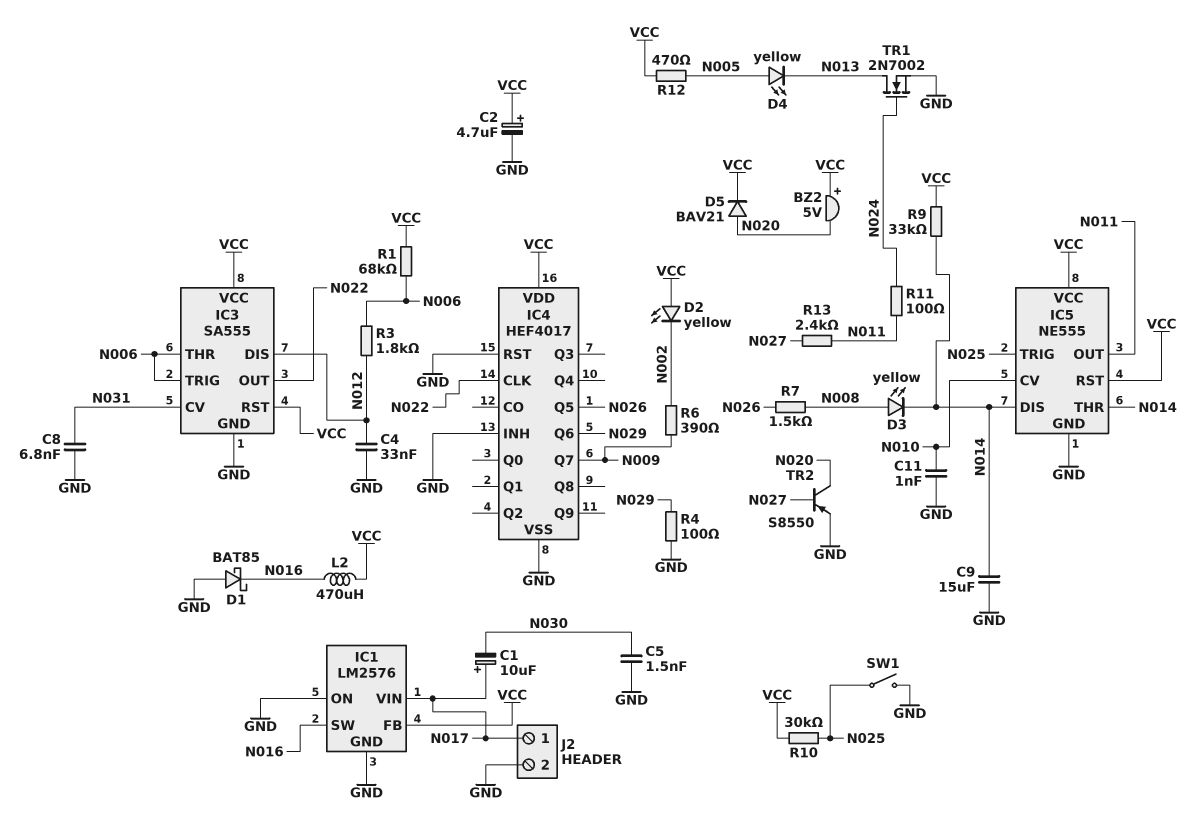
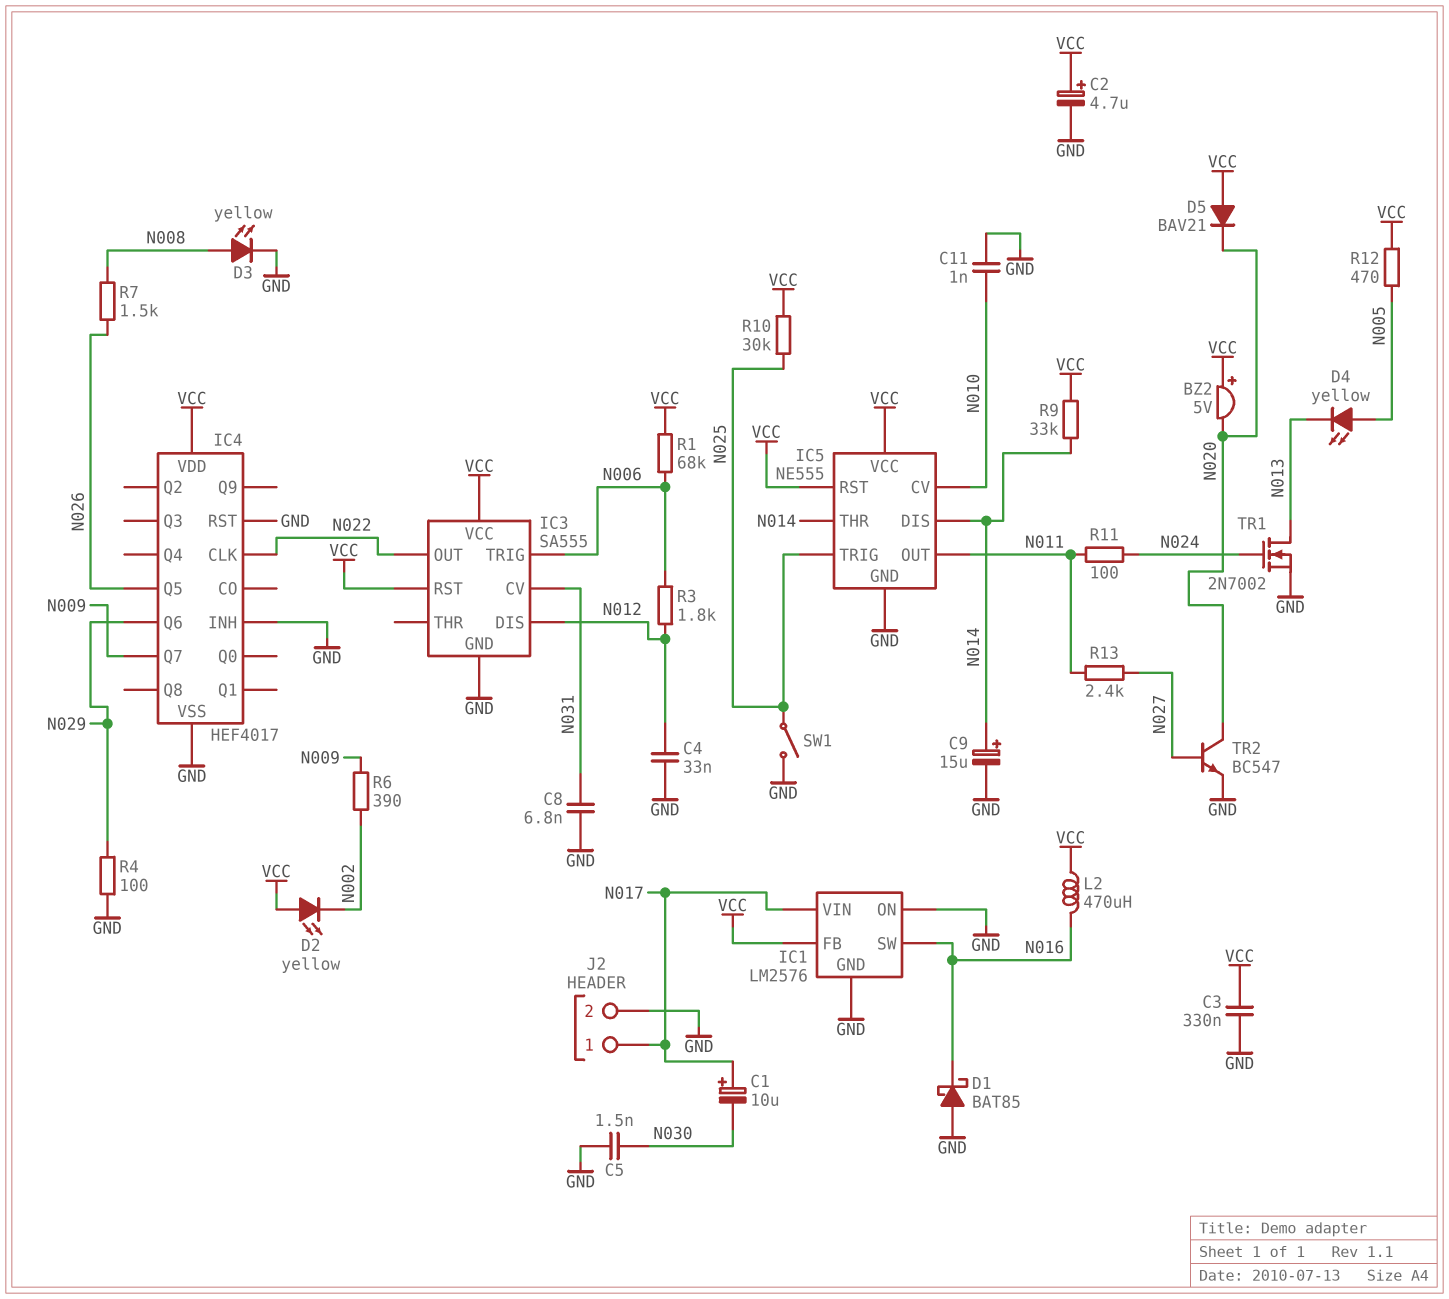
C3: none -> 330nF (GND, VCC)
C9: 15uF (GND, N014) -> 15uF (plus N014, minus GND)
D3: LED yellow (A N008, K N014) -> LED yellow (A N008, K GND)
D5: diode BAV21 (A N020, K VCC) -> diode BAV21 (A VCC, K N020)
IC3 pin THR: N006 -> none
TR2: PNP S8550 (B N027, C N020, E GND) -> NPN BC547 (B N027, C N020, E GND)

